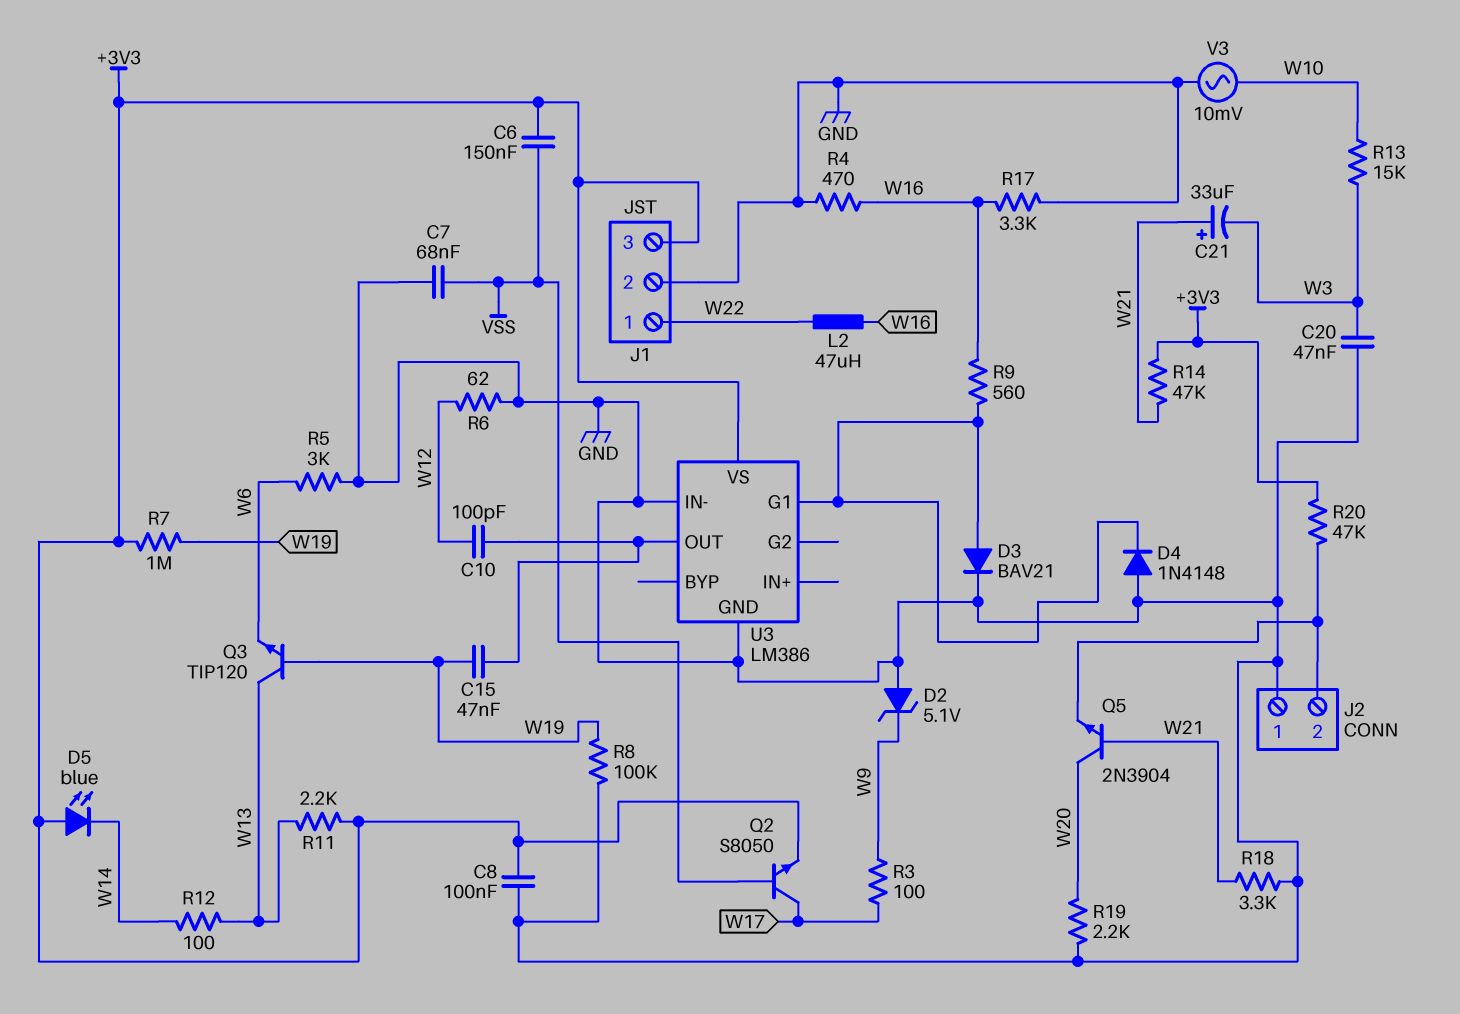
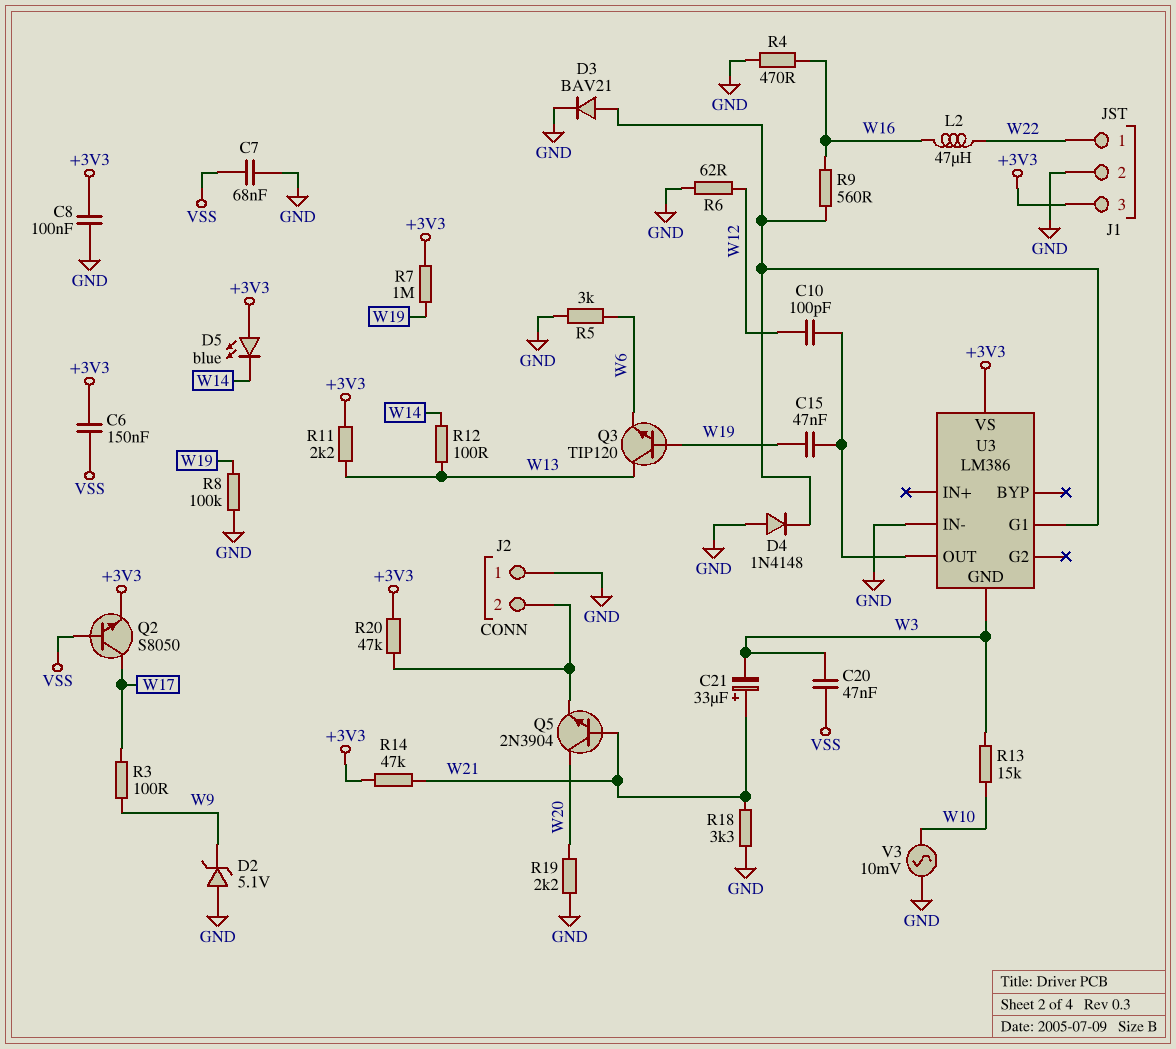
C20: 47nF (GND, W3) -> 47nF (VSS, W3)
R17: 3.3k (GND, W16) -> none
U3 pin GND: GND -> W3

